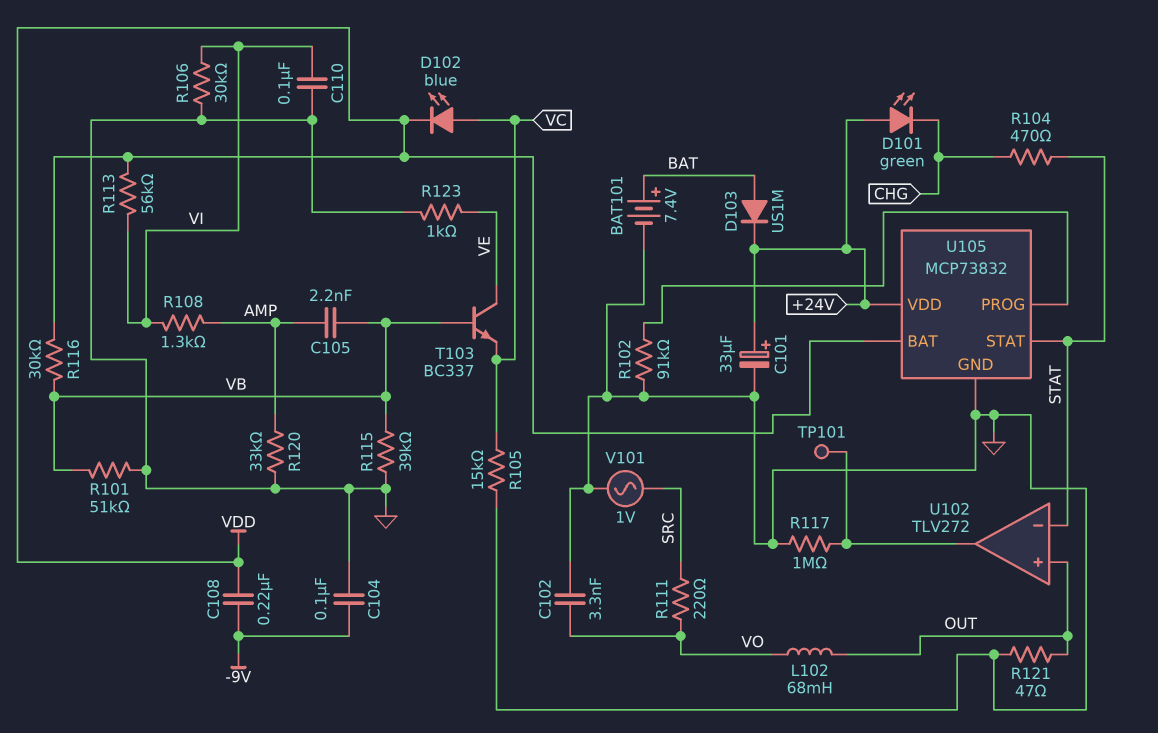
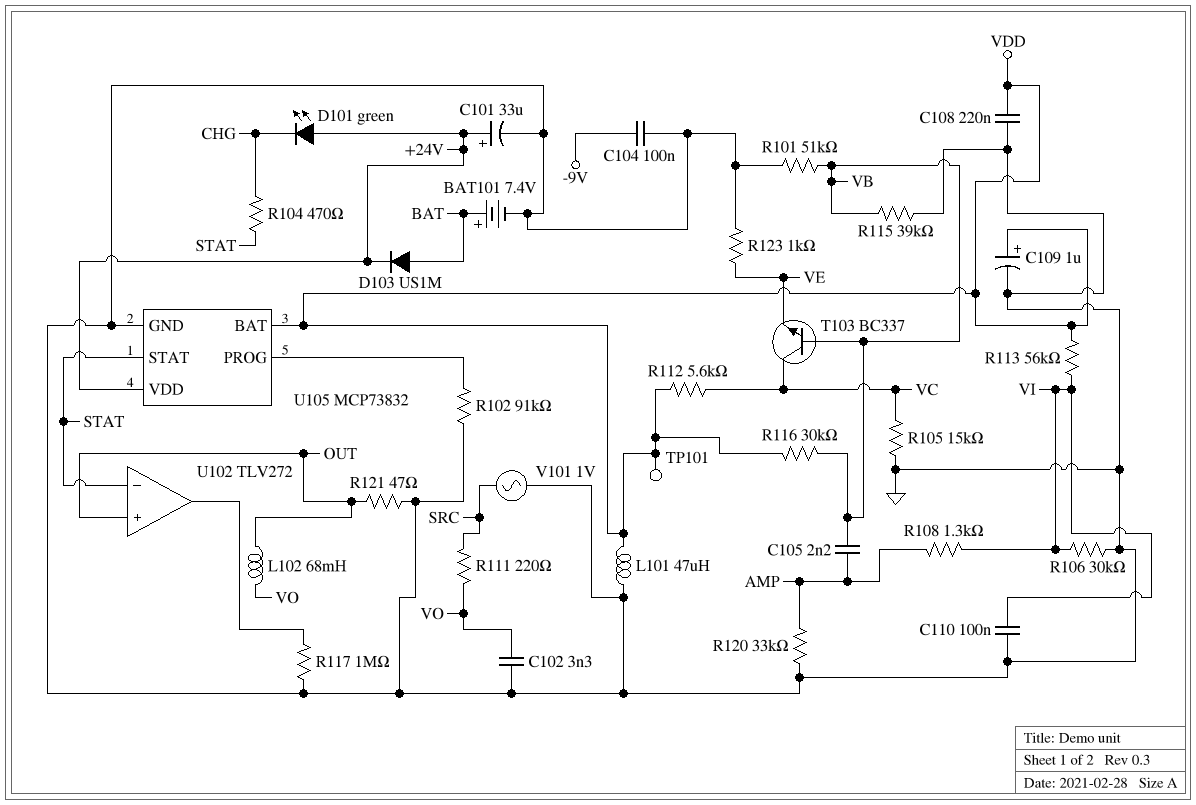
C108: 220nF (-9V, VDD) -> 220nF (GND, VDD)
C109: none -> 1uF (plus VDD, minus GND)
D102: LED blue (A VC, K VDD) -> none
L101: none -> 47uH (GND, VDD)
R112: none -> 5.6k (VC, VDD)
T103: NPN BC337 (B VB, C VE, E VC) -> NPN BC337 (B VB, C VC, E VE)
TP101: test point (U102/out) -> test point (VDD)

